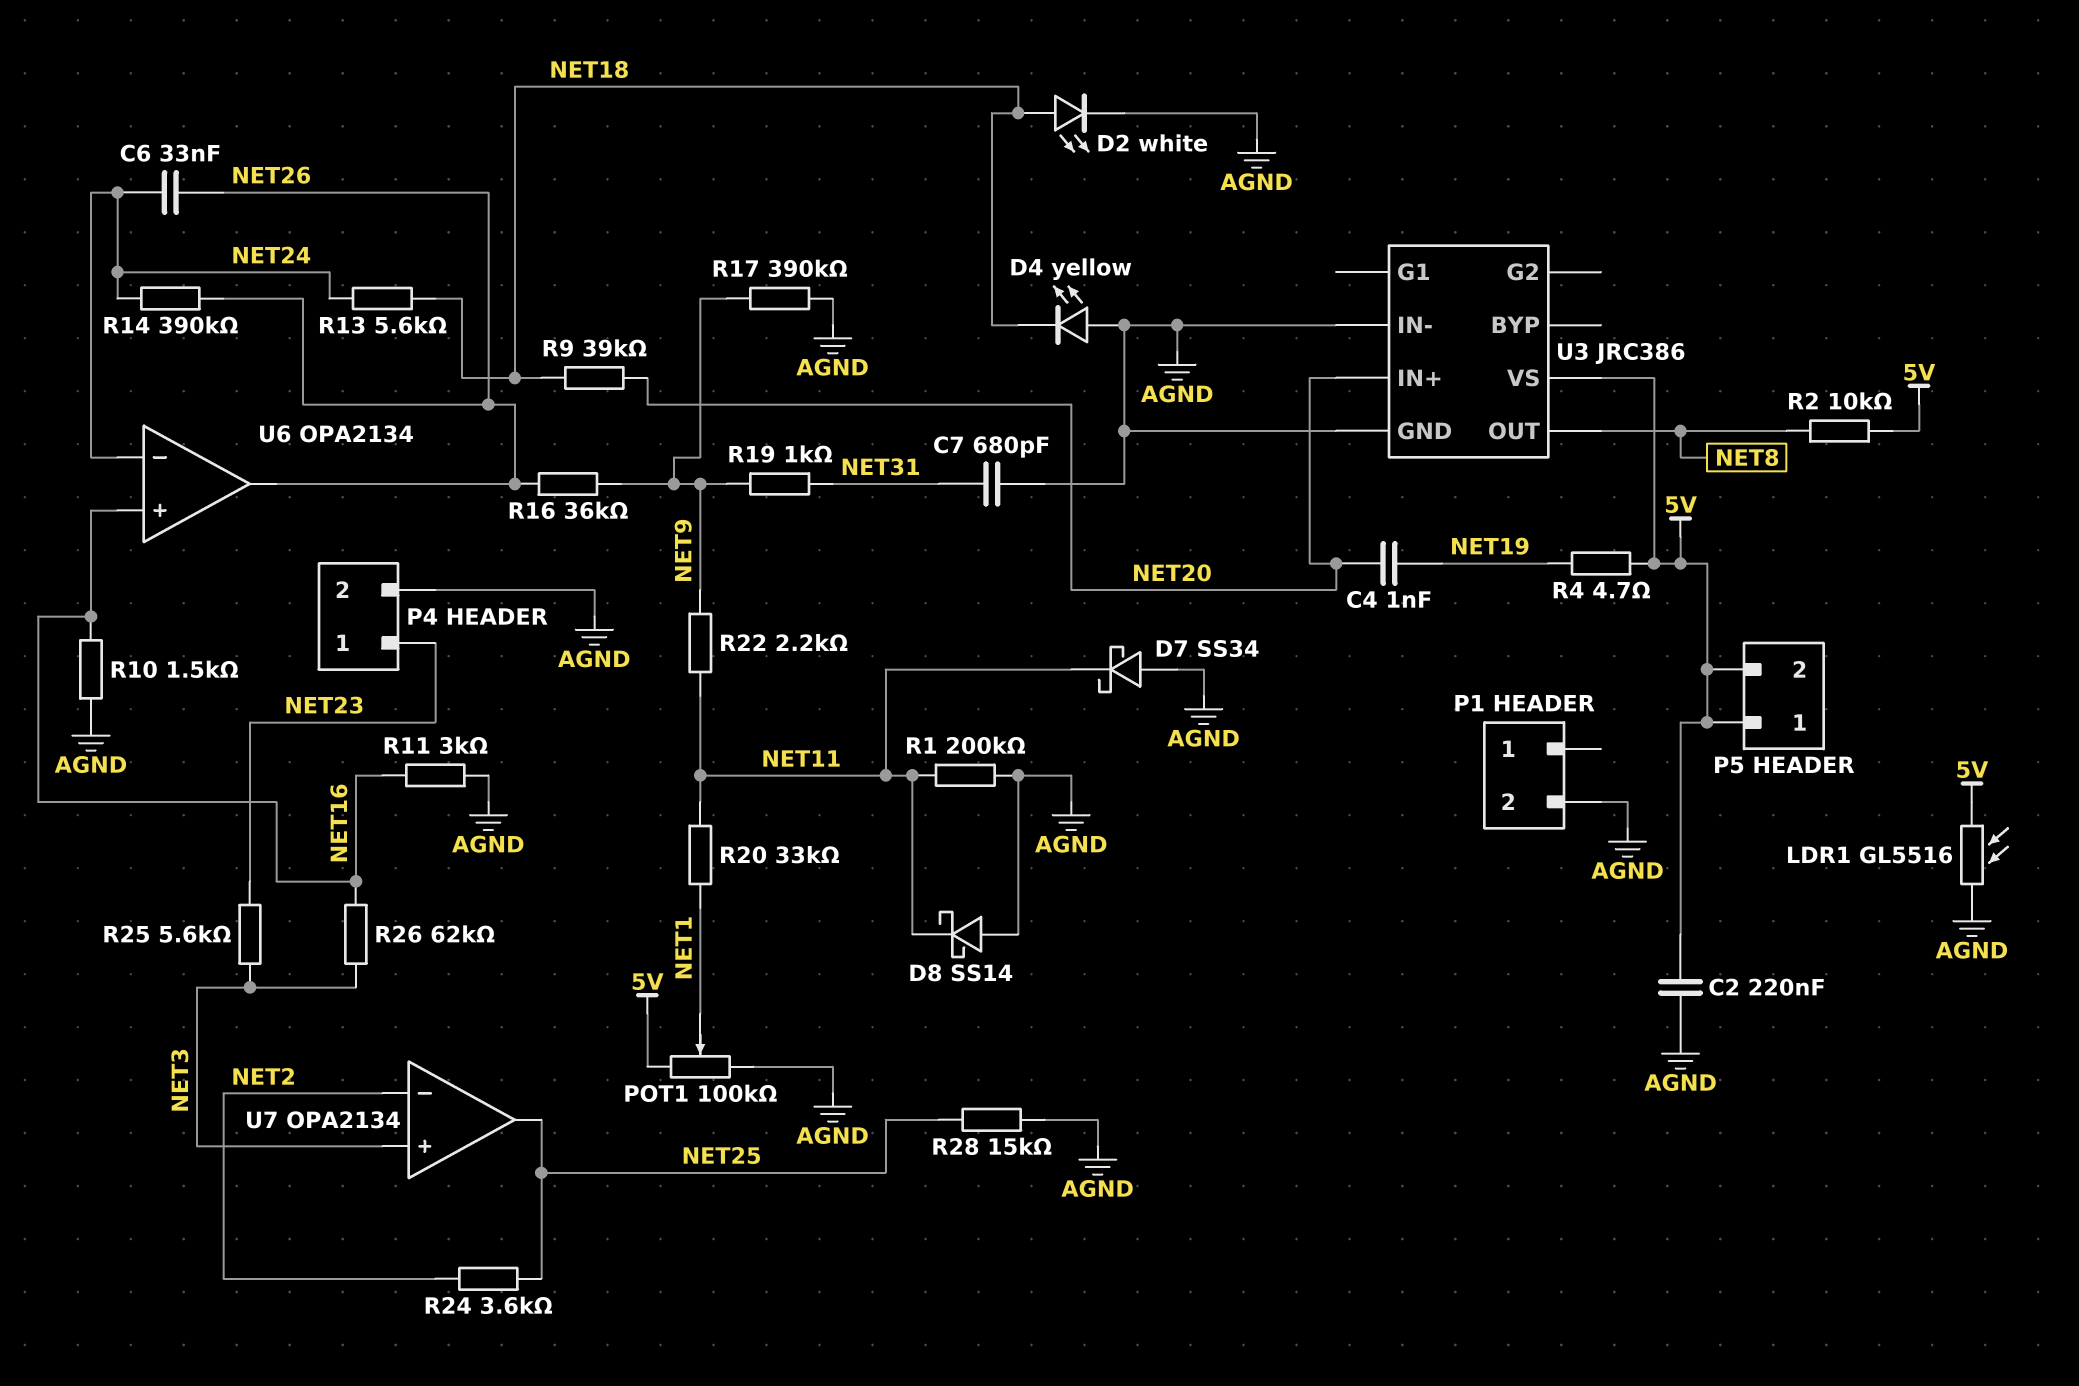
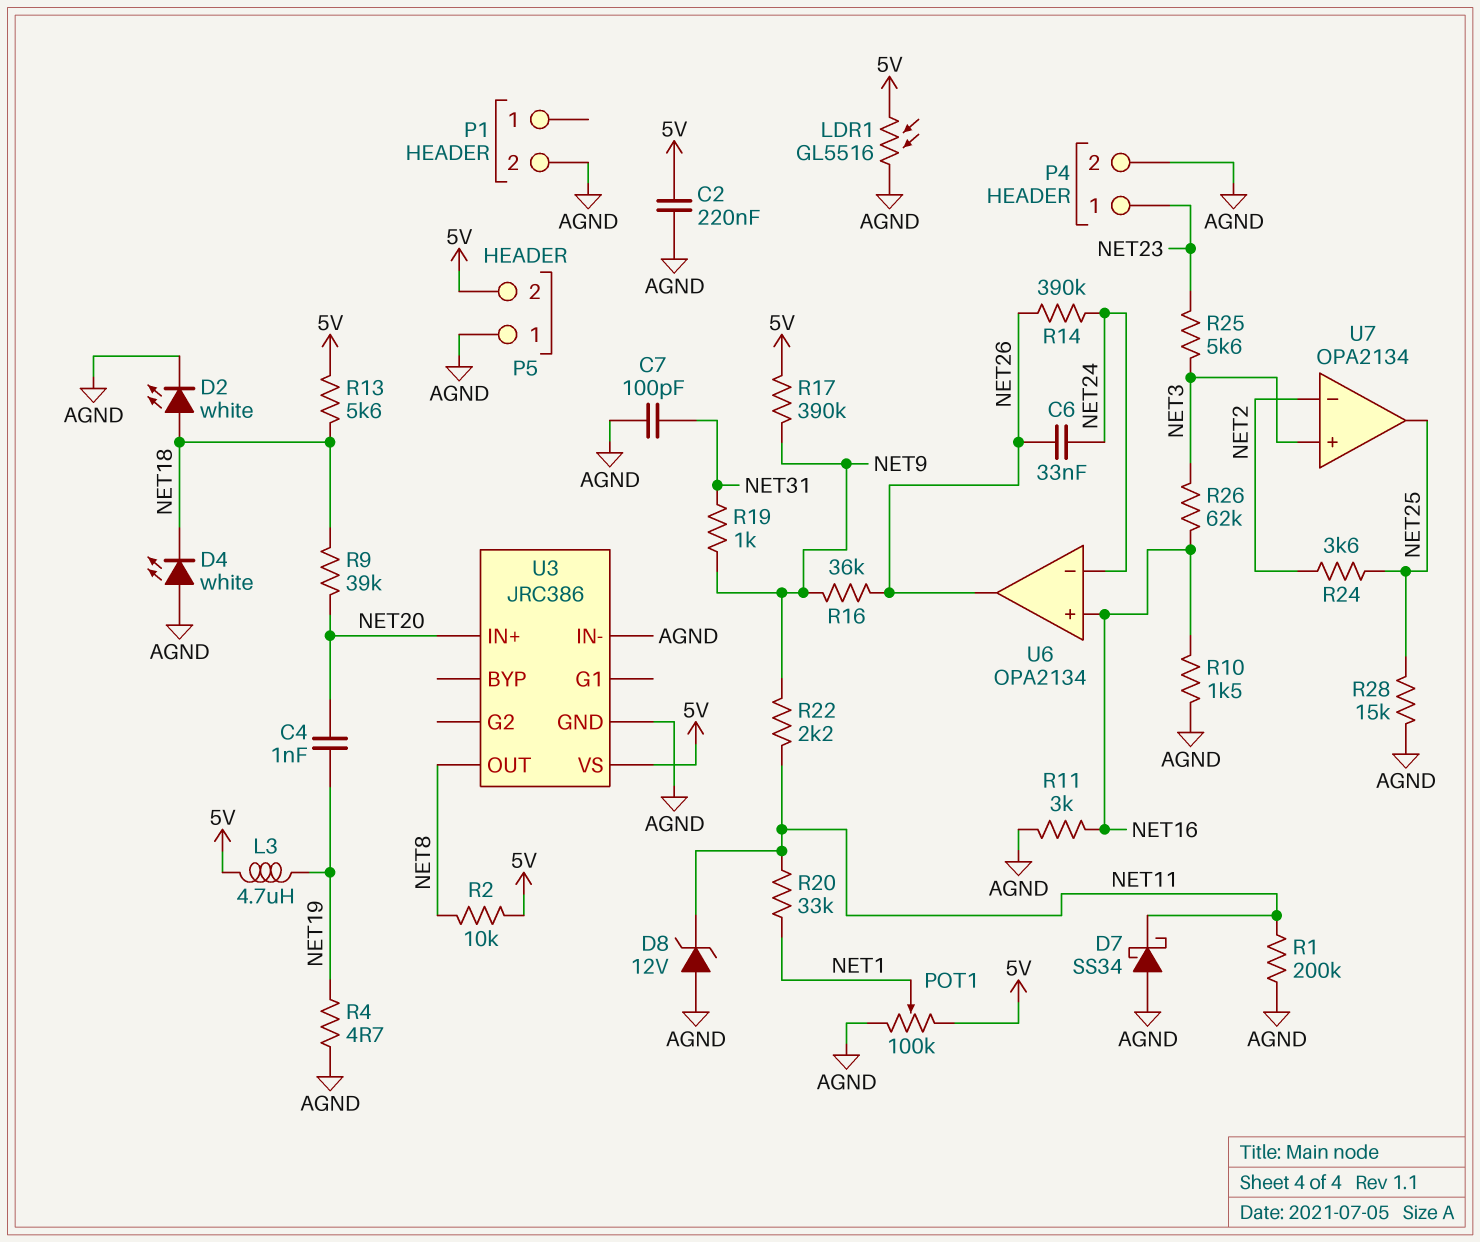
C7: 680pF (AGND, NET31) -> 100pF (AGND, NET31)
D4: LED yellow (A AGND, K NET18) -> LED white (A AGND, K NET18)
D8: schottky SS14 (A AGND, K NET11) -> zener 12V (A AGND, K NET11)
L3: none -> 4.7uH (5V, NET19)
P5 pin 1: 5V -> AGND
R4: 4.7 (5V, NET19) -> 4.7 (AGND, NET19)
R13: 5.6k (NET18, NET24) -> 5.6k (5V, NET18)
R17: 390k (AGND, NET9) -> 390k (5V, NET9)

